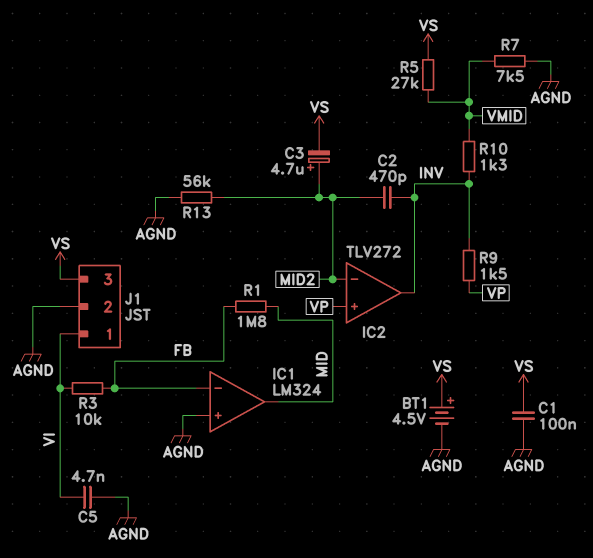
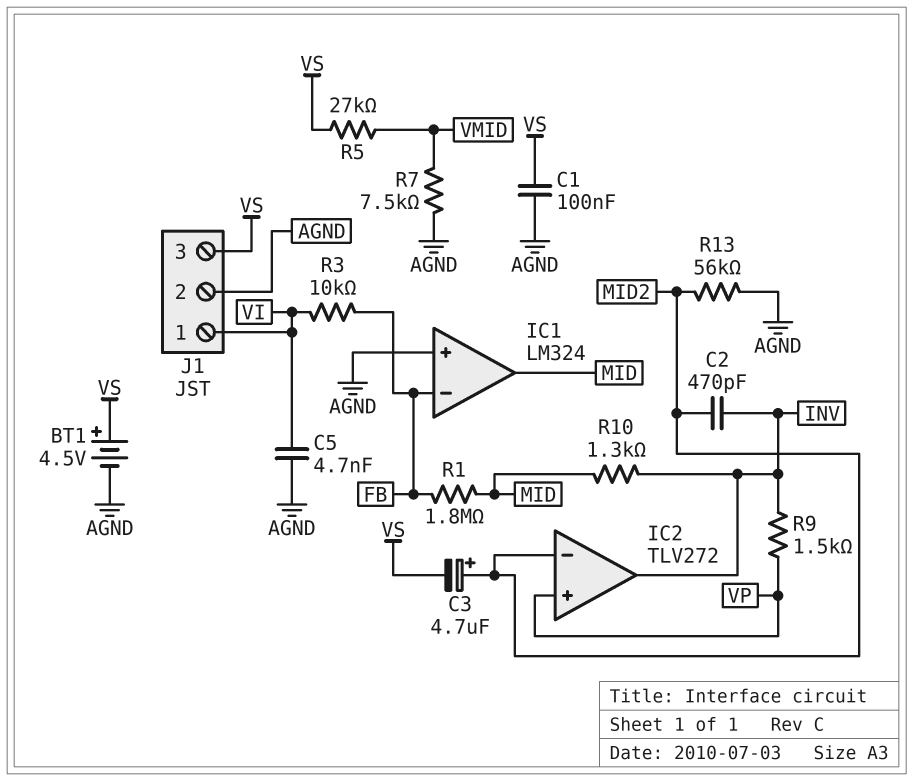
R10: 1.3k (INV, VMID) -> 1.3k (INV, MID)

